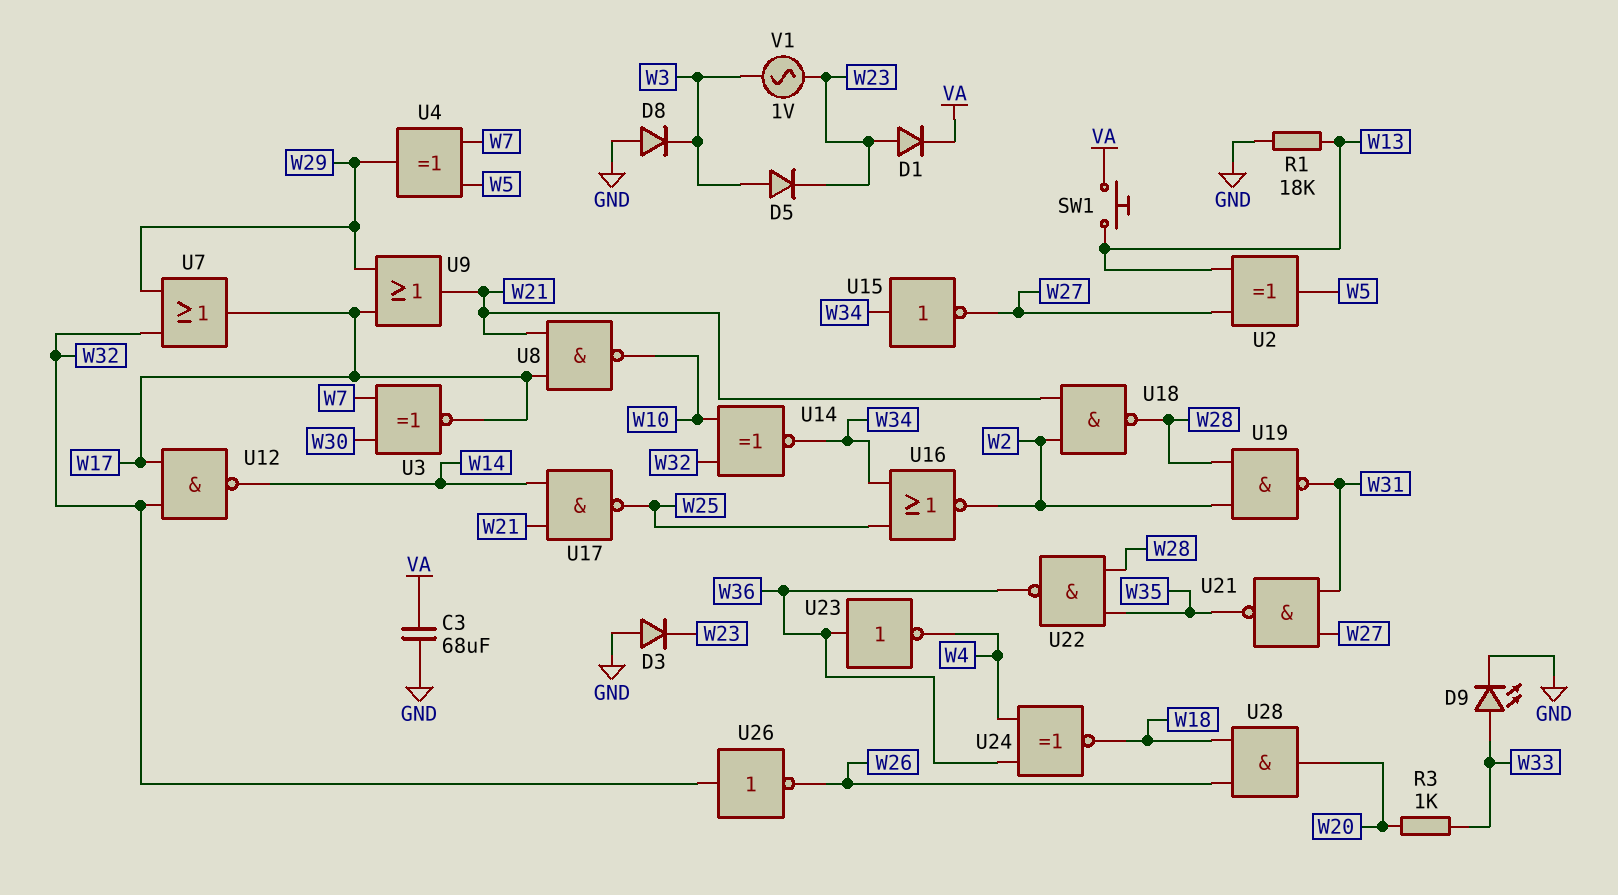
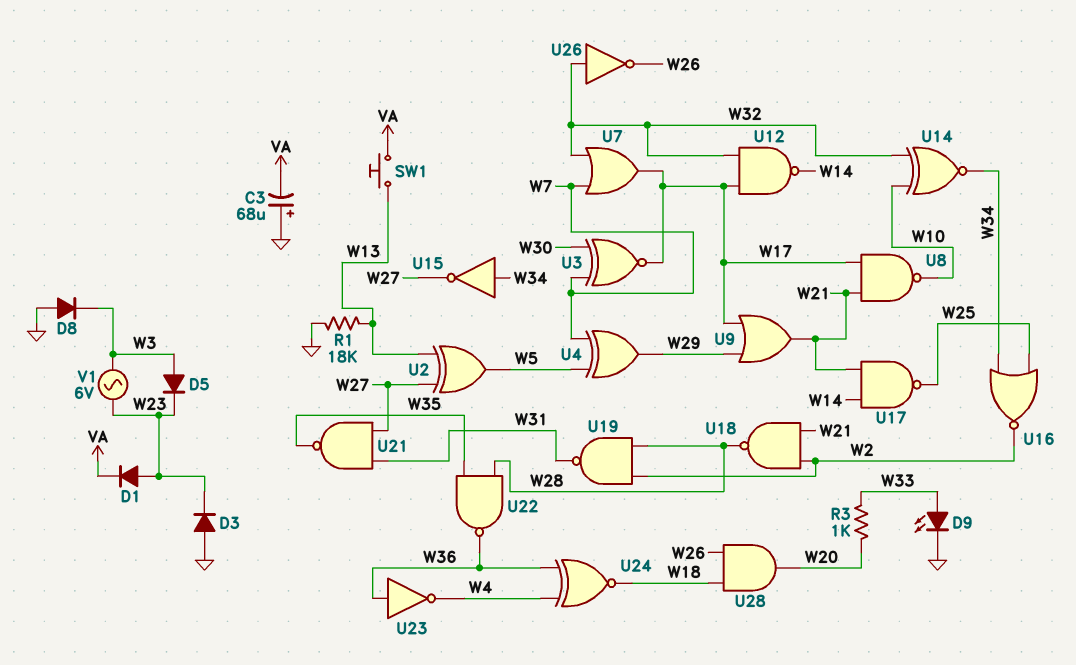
C3: 68uF (GND, VA) -> 68uF (plus GND, minus VA)
U7: OR (in W29, in W32, out W17) -> OR (in W7, in W32, out W17)
V1: AC 1V (W3, W23) -> AC 6V (W3, W23)

